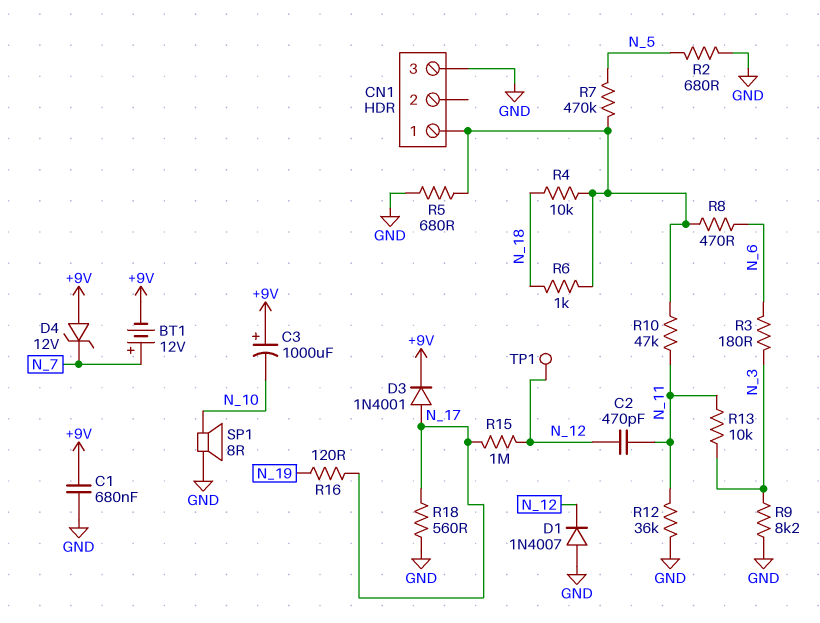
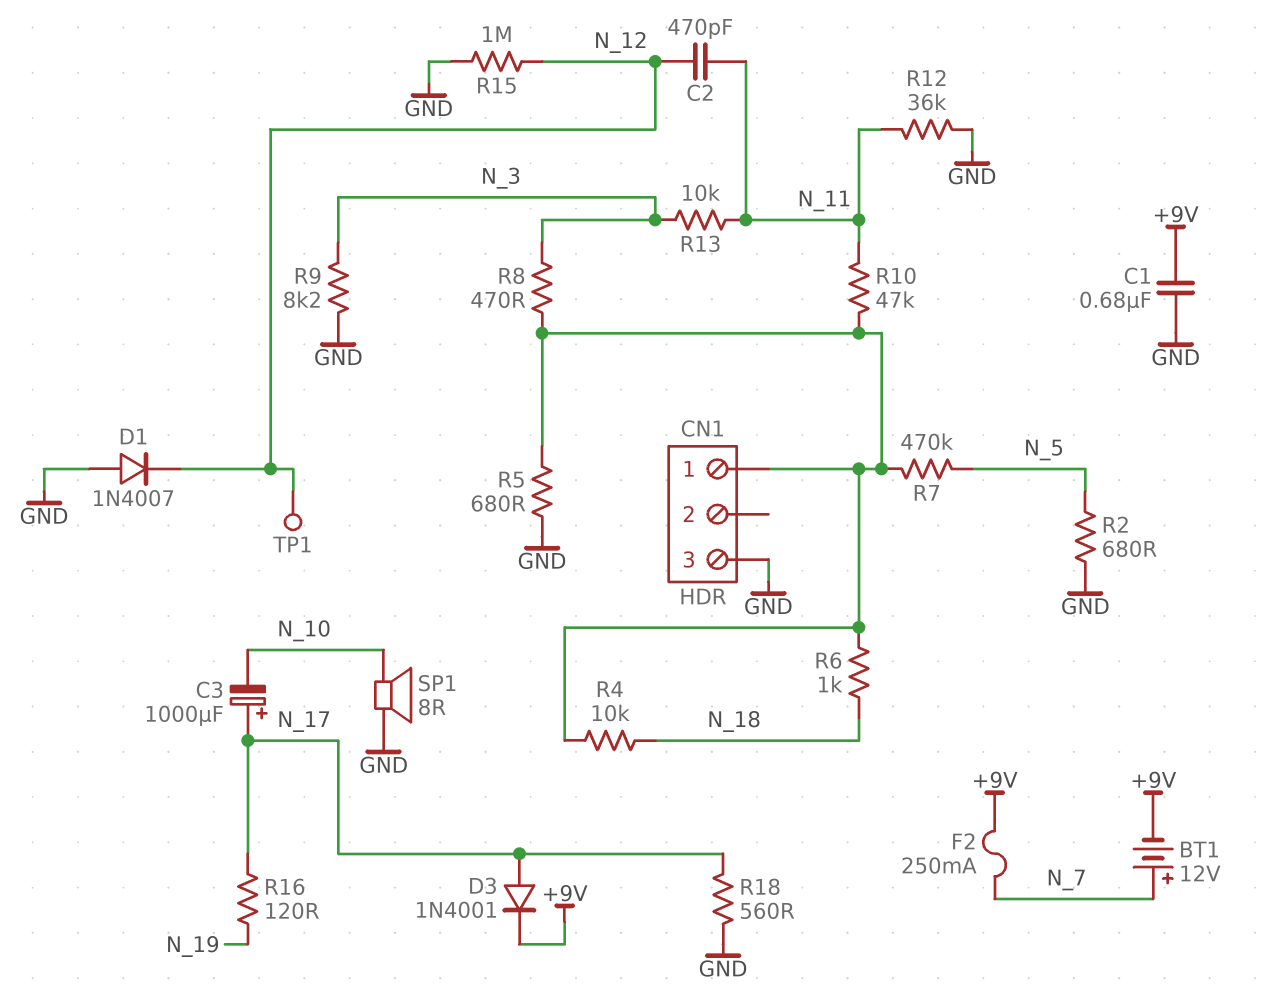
C3: 1000uF (plus +9V, minus N_10) -> 1000uF (plus N_17, minus N_10)
D4: zener 12V (A +9V, K N_7) -> none
F2: none -> 250mA (+9V, N_7)
R3: 180 (N_3, N_6) -> none
R8: 470 (CN1/1, N_6) -> 470 (CN1/1, N_3)
R15: 1M (N_12, N_17) -> 1M (GND, N_12)

